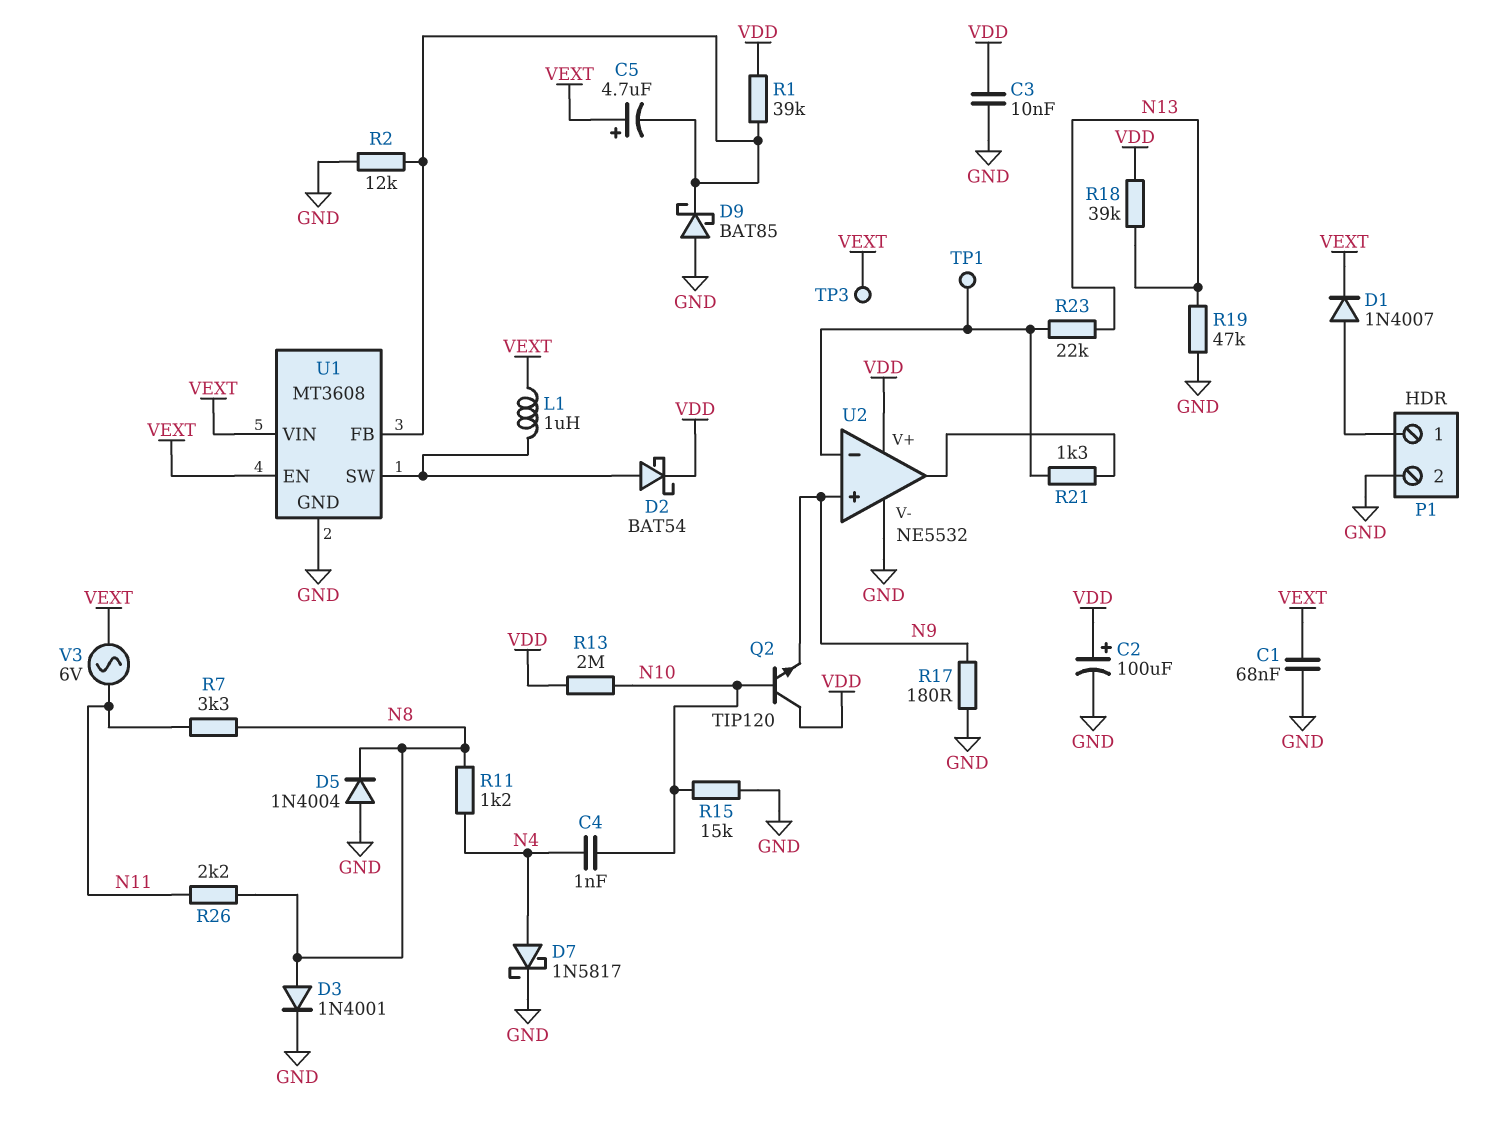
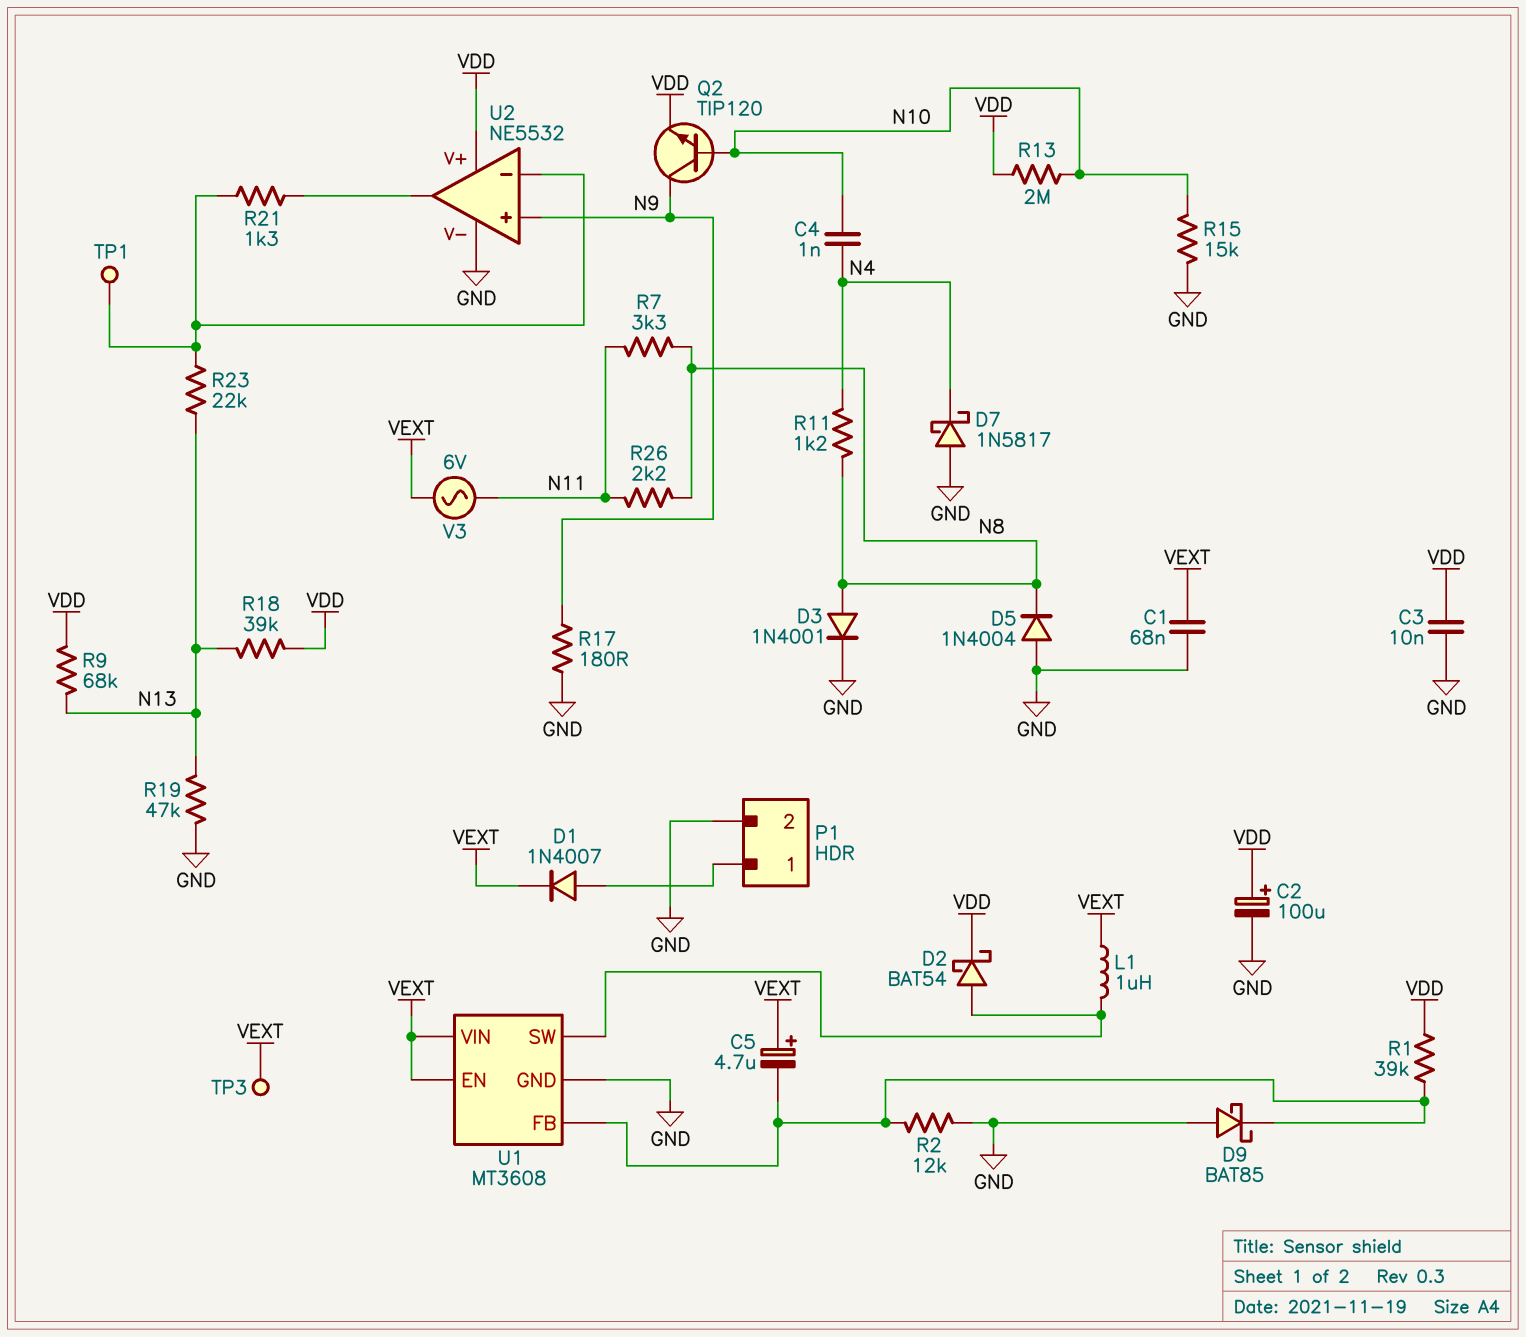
D7: schottky 1N5817 (A N4, K GND) -> schottky 1N5817 (A GND, K N4)
Q2: NPN TIP120 (B N10, C VDD, E N9) -> NPN TIP120 (B N10, C N9, E VDD)
R9: none -> 68k (N13, VDD)

